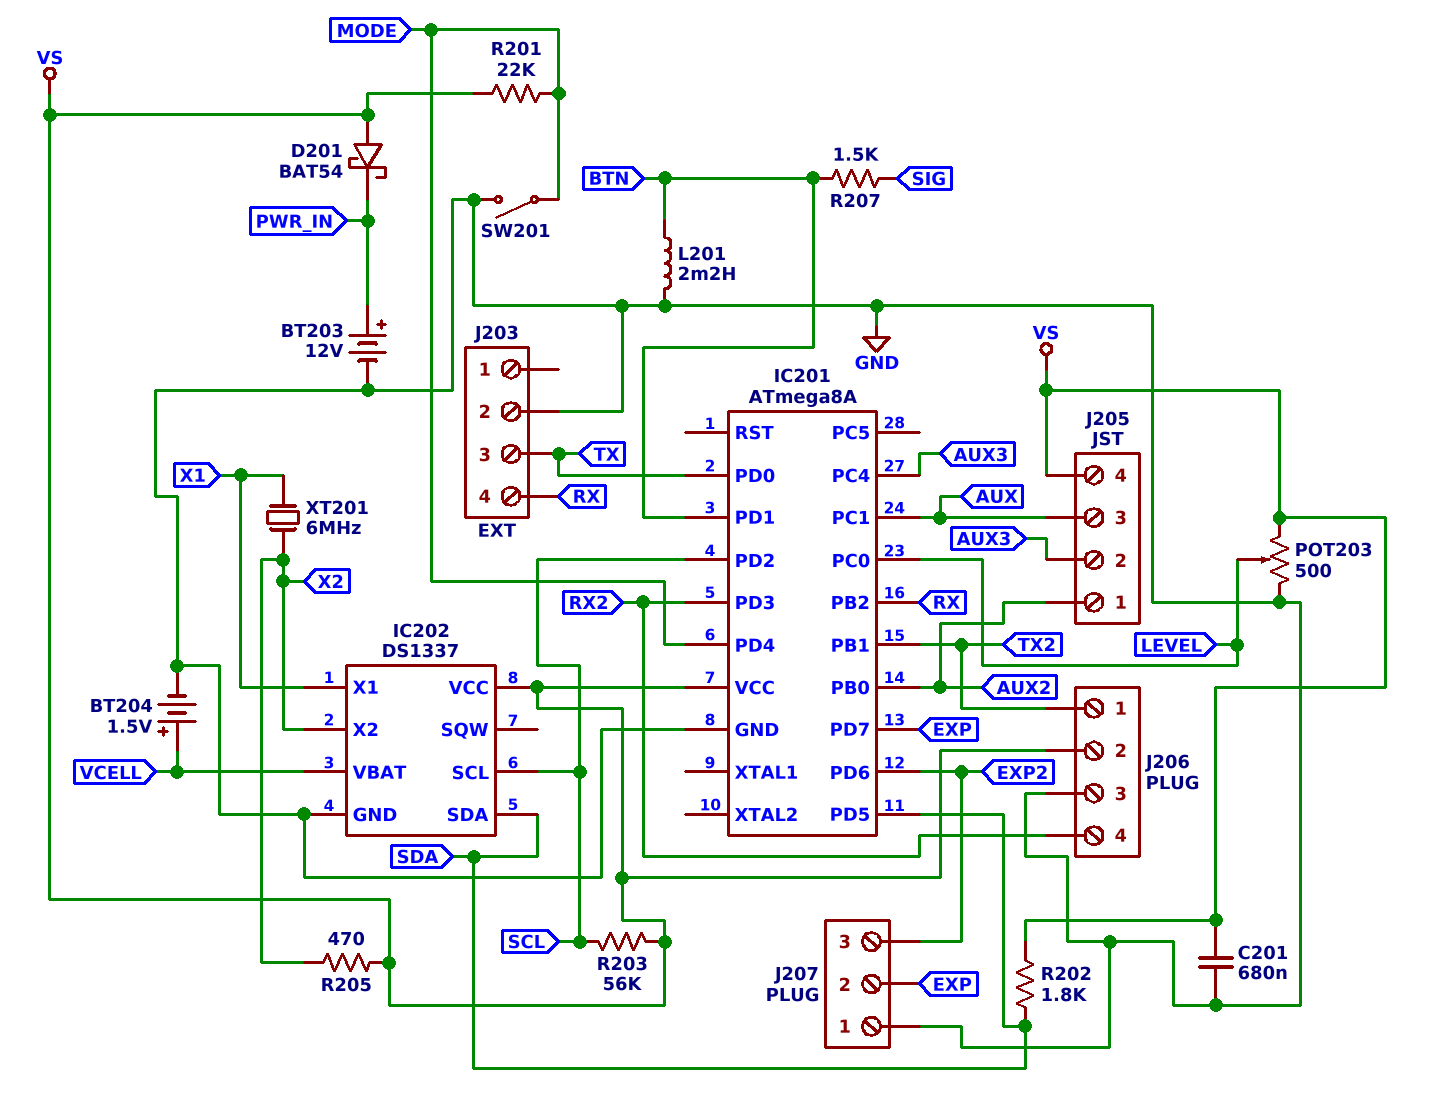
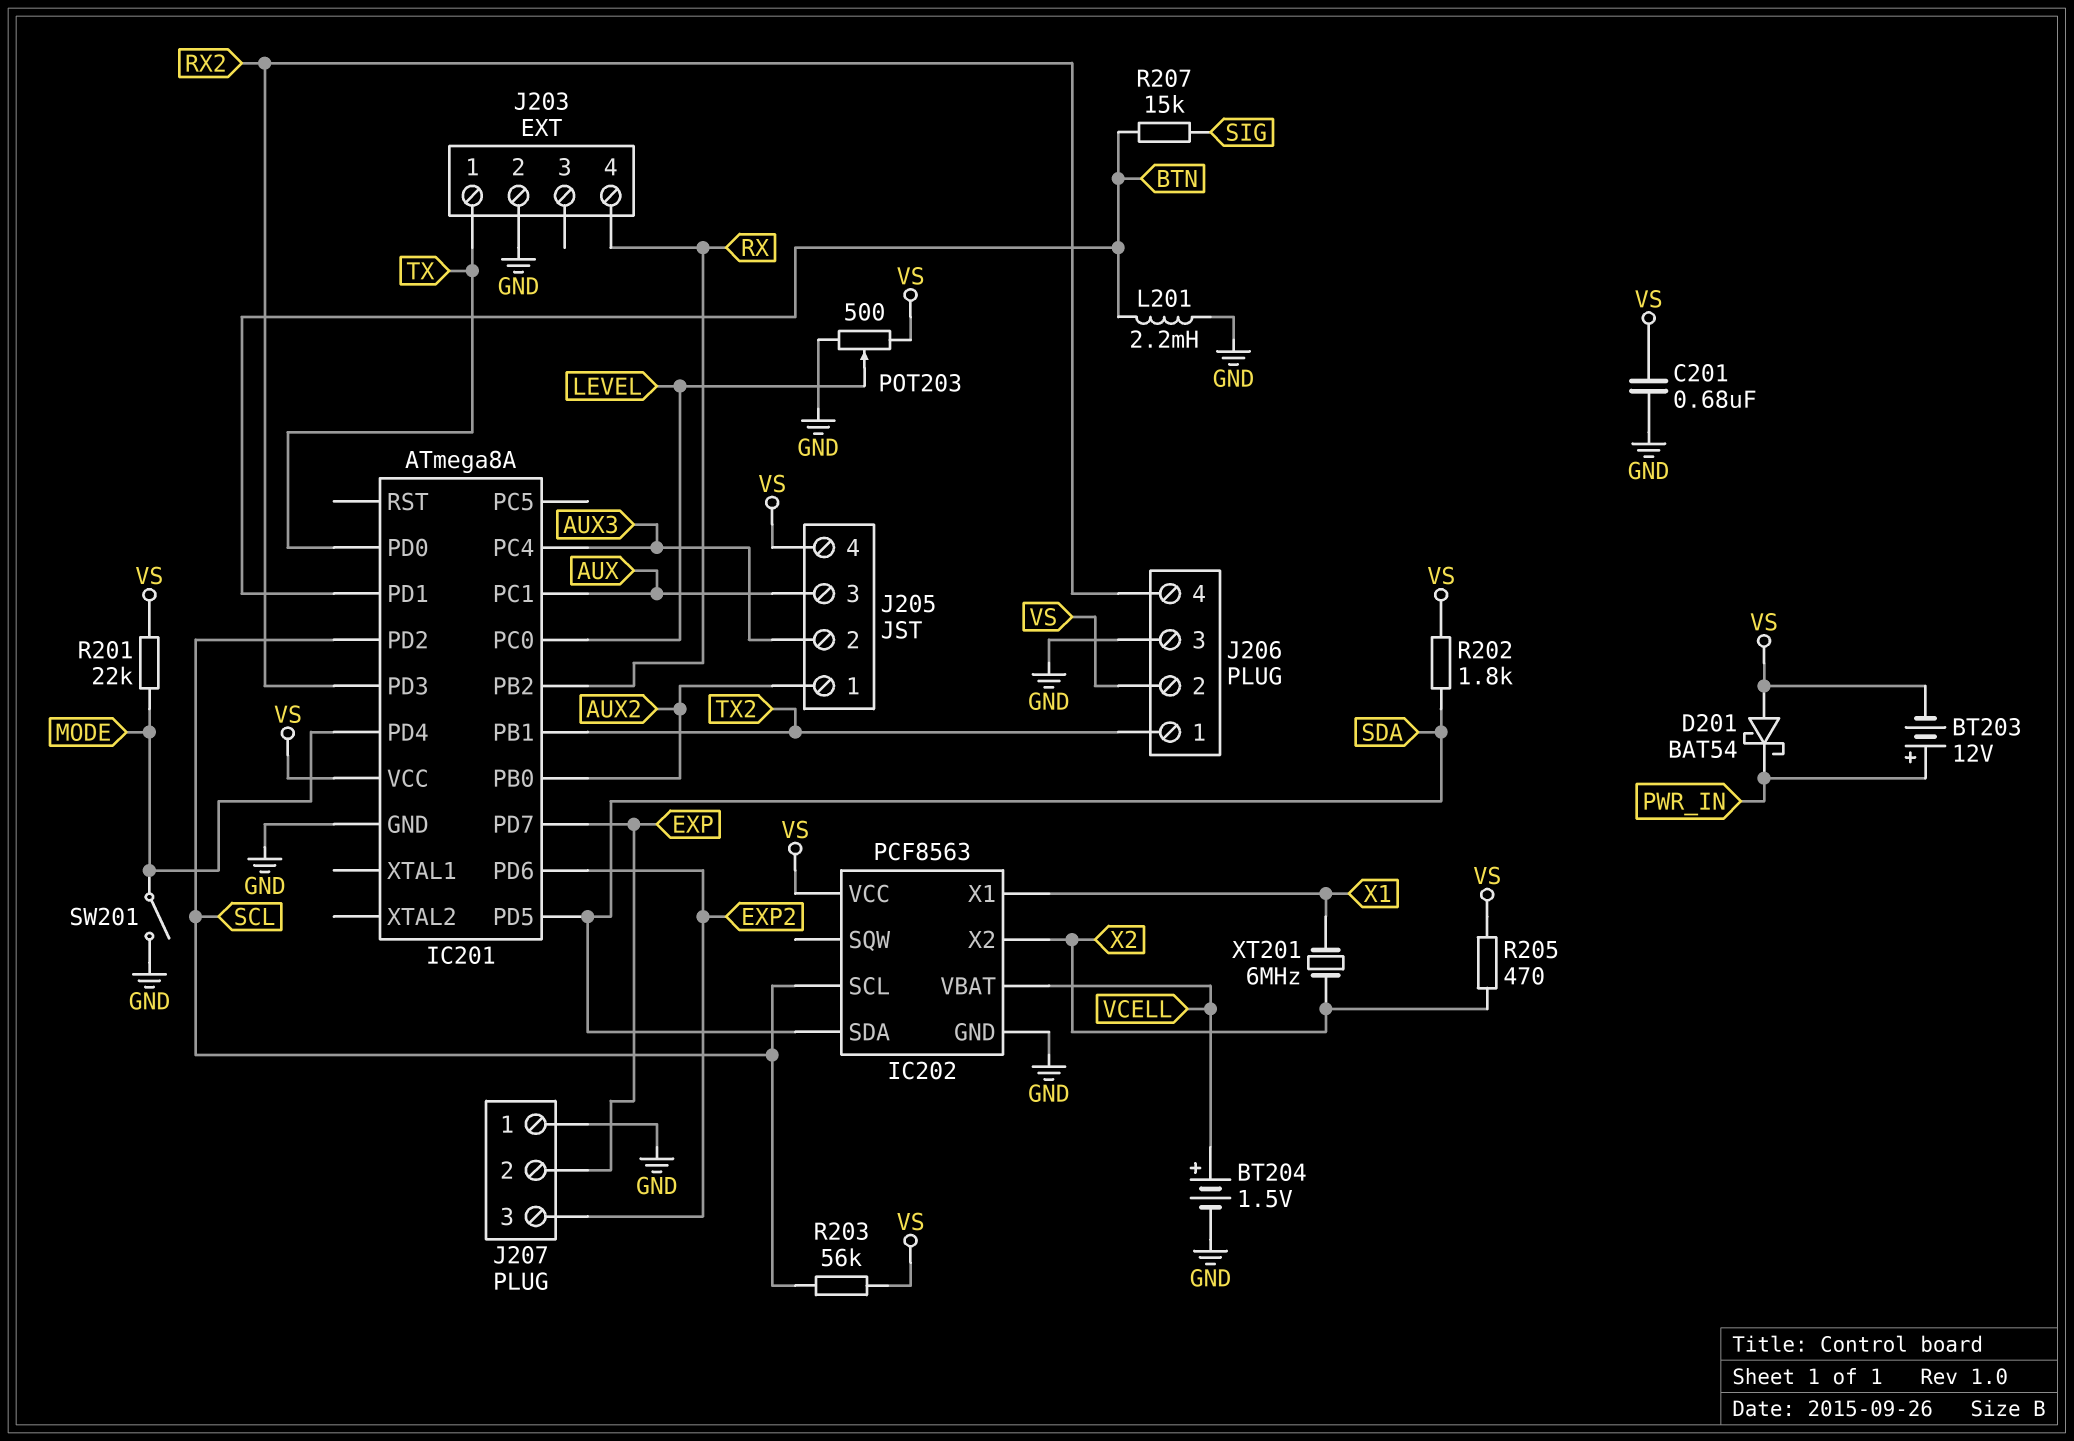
BT203: 12V (plus PWR_IN, minus GND) -> 12V (plus PWR_IN, minus VS)
IC202: DS1337 -> PCF8563
J203 pin 1: none -> TX
J203 pin 3: TX -> none
R207: 1.5k (BTN, SIG) -> 15k (BTN, SIG)

